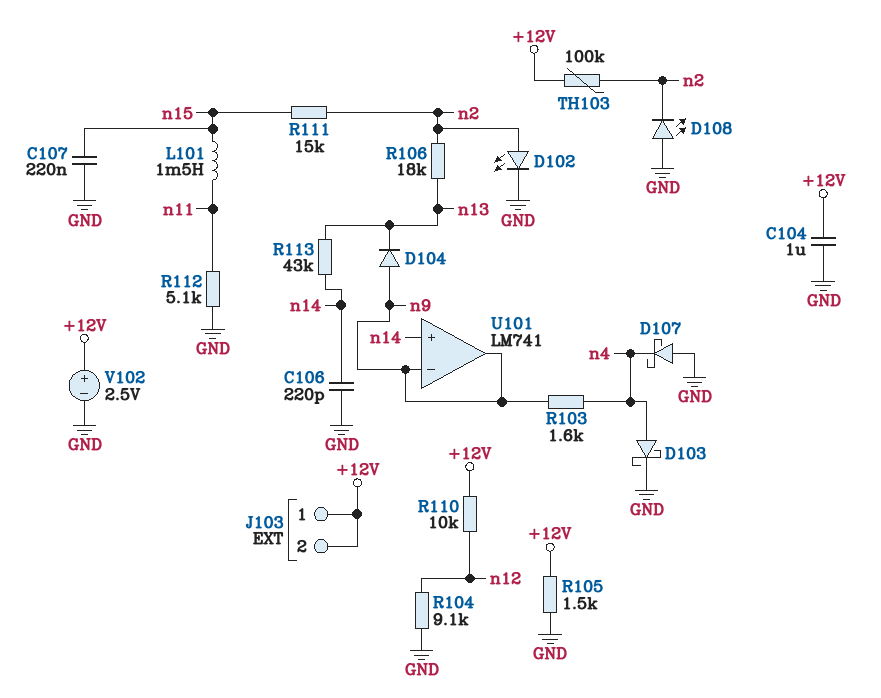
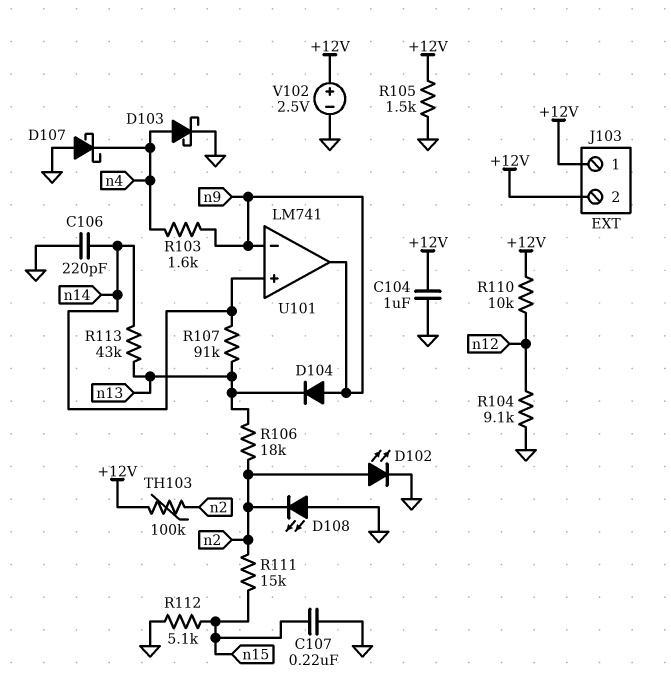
L101: 1.5mH (n11, n15) -> none
R107: none -> 91k (n13, n14)
R112: 5.1k (GND, n11) -> 5.1k (GND, n15)

